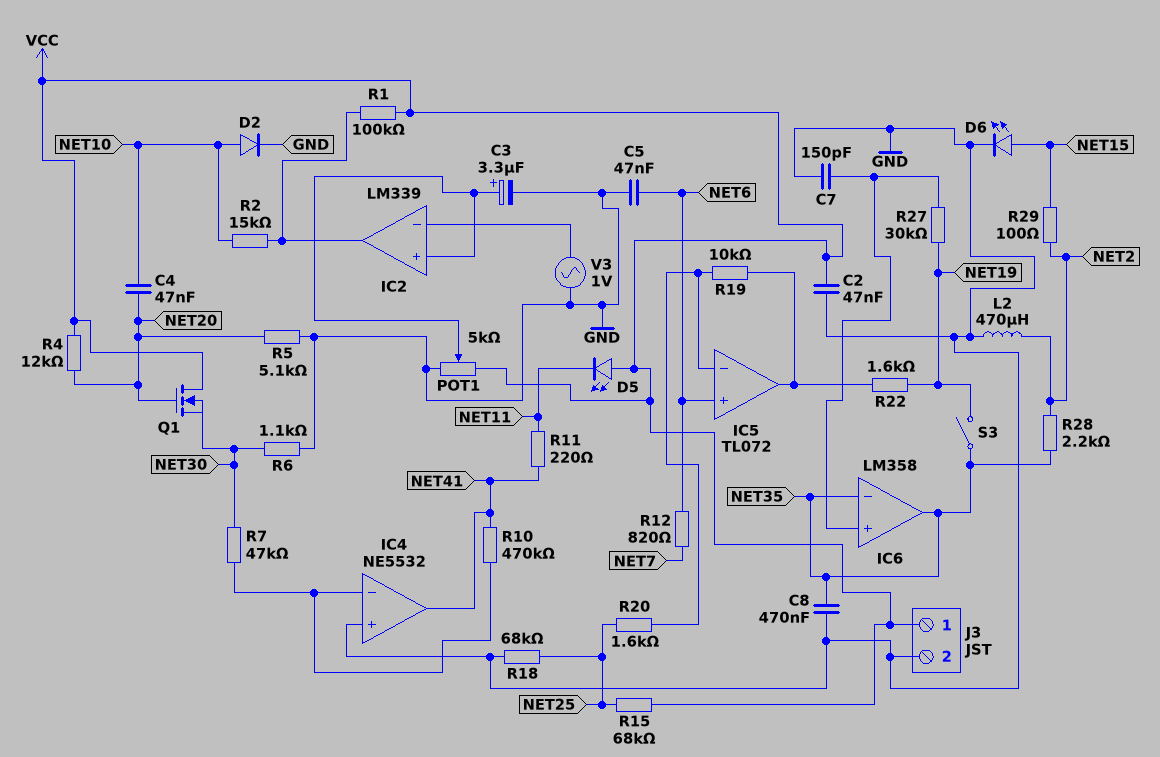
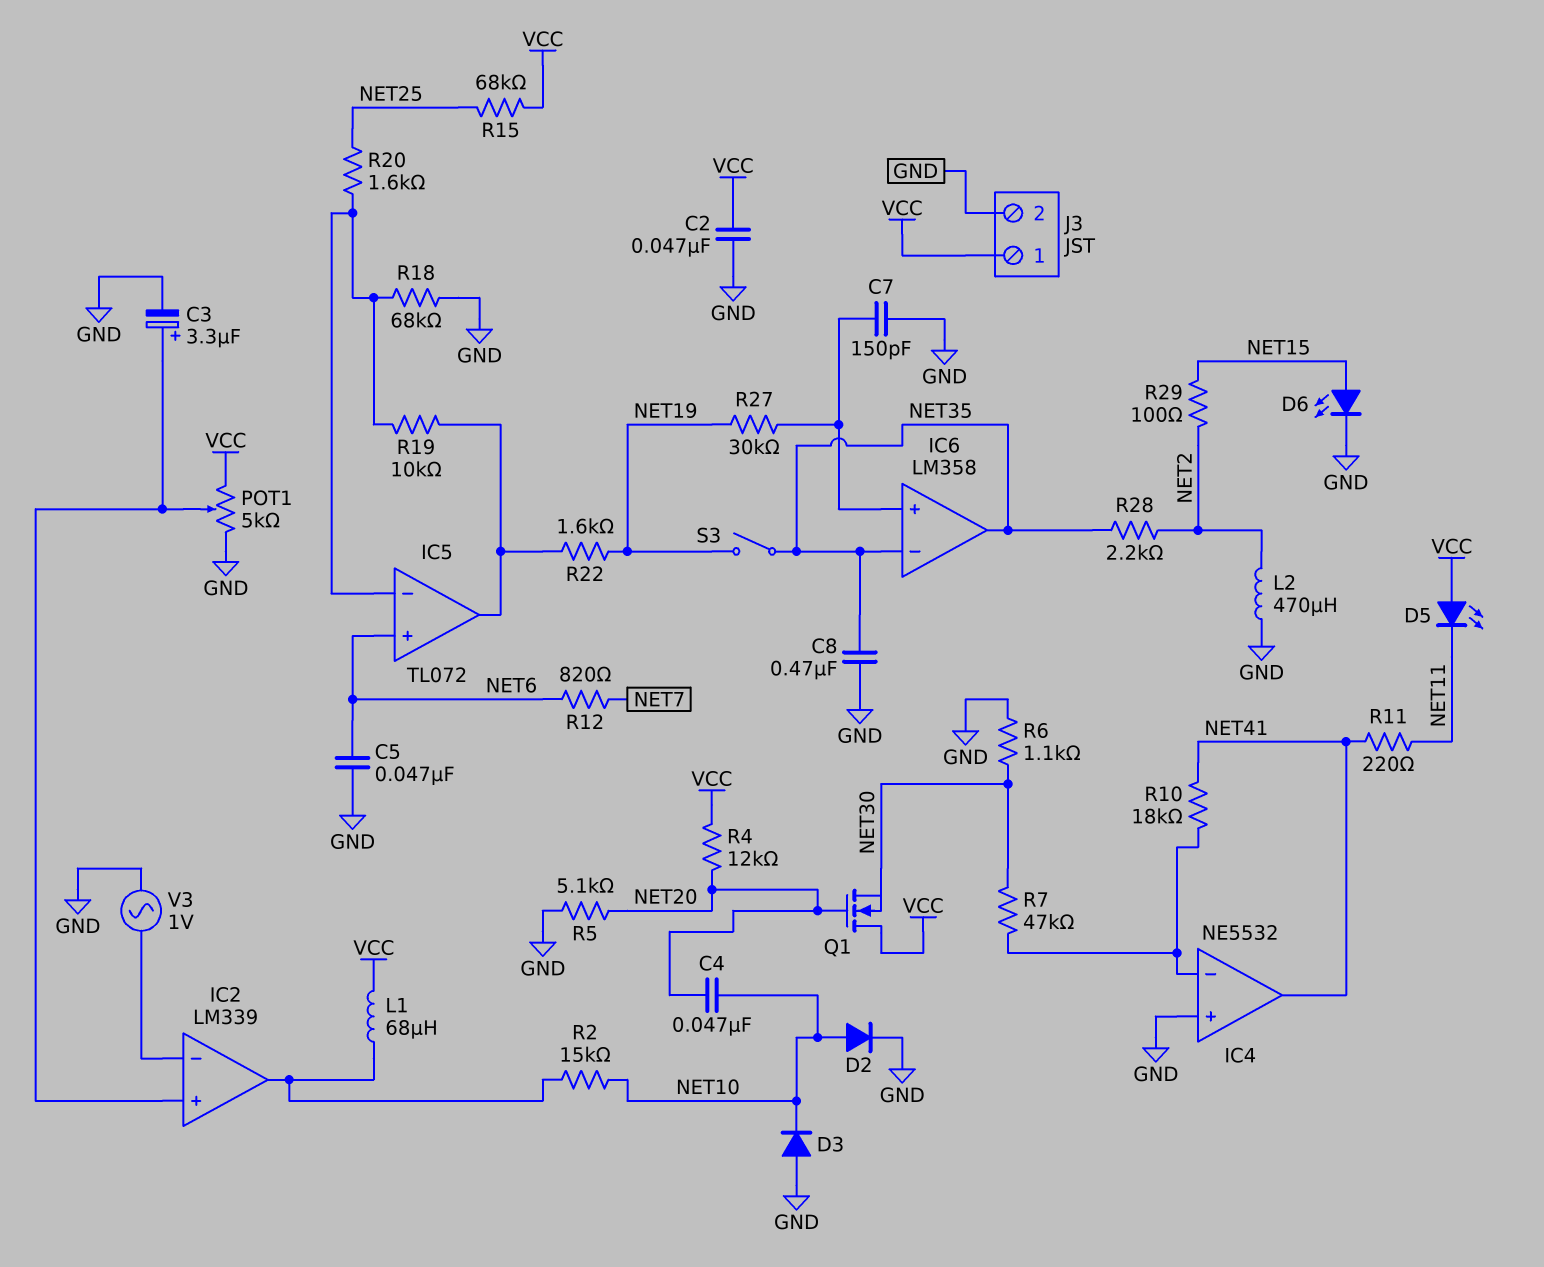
D3: none -> diode (A GND, K NET10)
L1: none -> 68uH (IC2/out, VCC)
R1: 100k (IC2/out, VCC) -> none
R10: 470k (IC4/in-, NET41) -> 18k (IC4/in-, NET41)
R18: 68k (GND, NET25) -> 68k (GND, IC5/in-)

